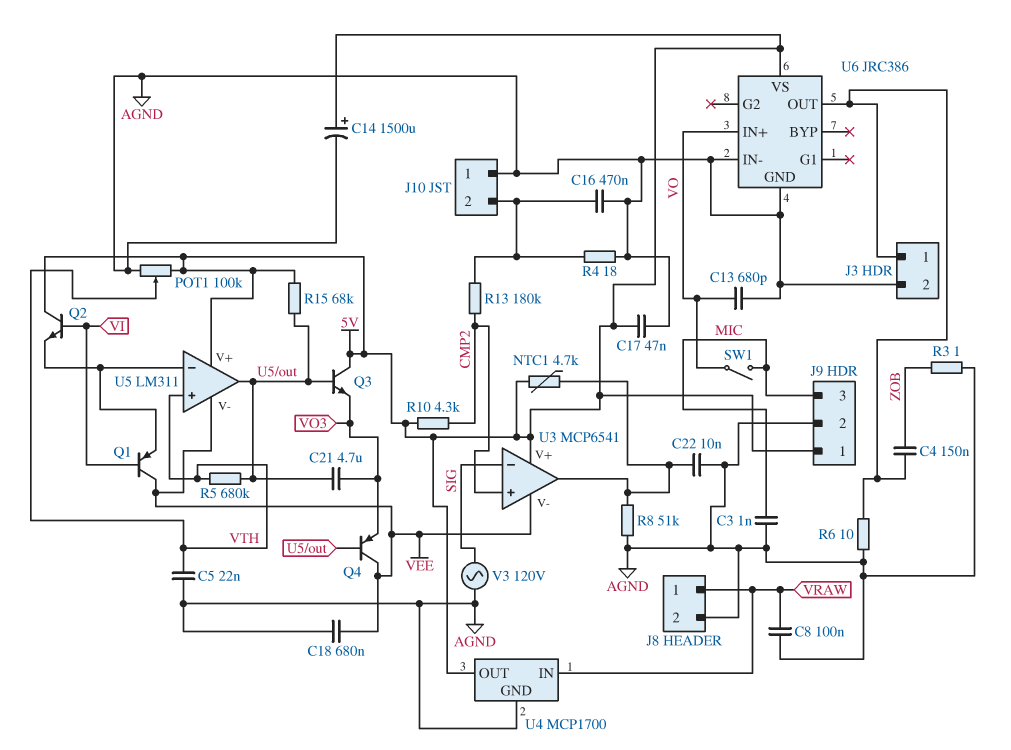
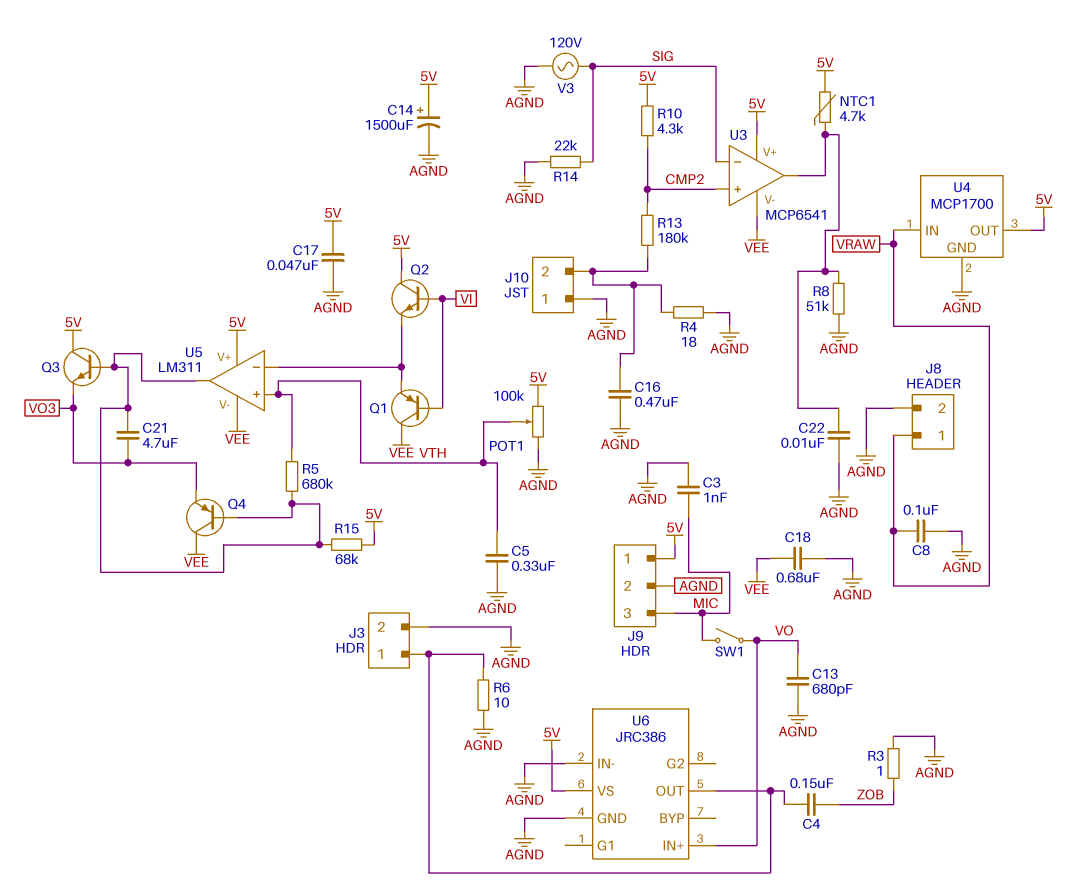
C5: 22nF (AGND, VTH) -> 330nF (AGND, VTH)
R14: none -> 22k (AGND, SIG)

